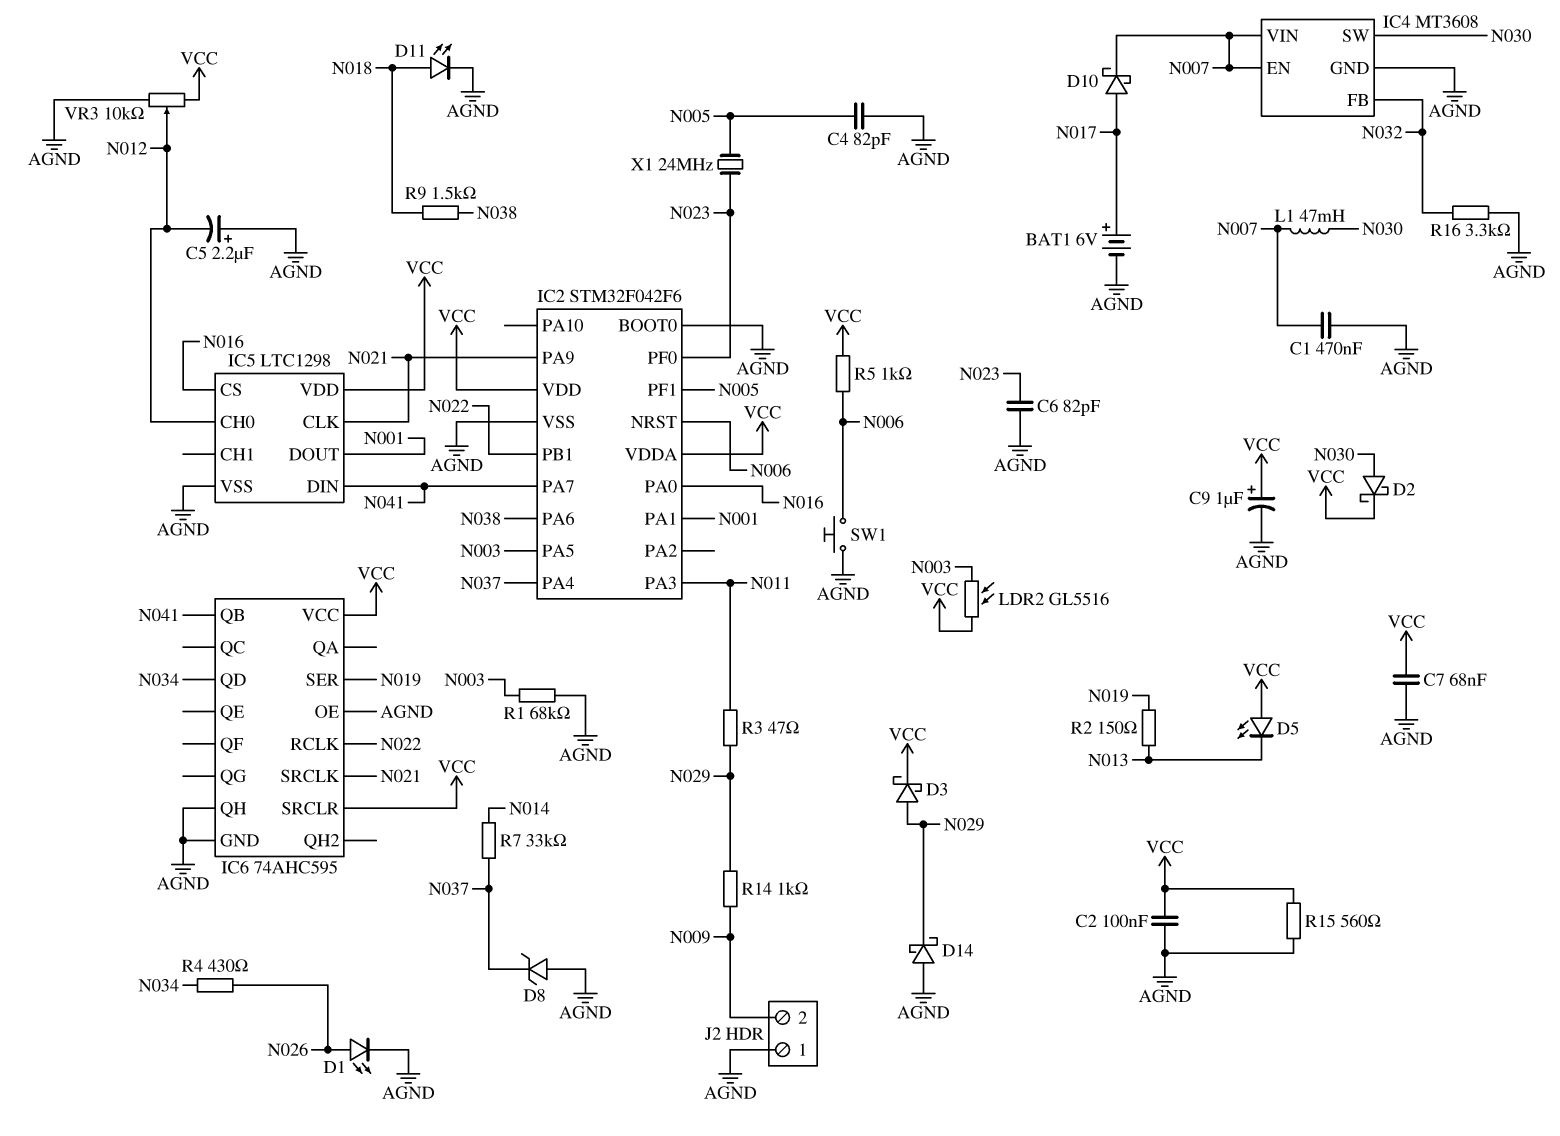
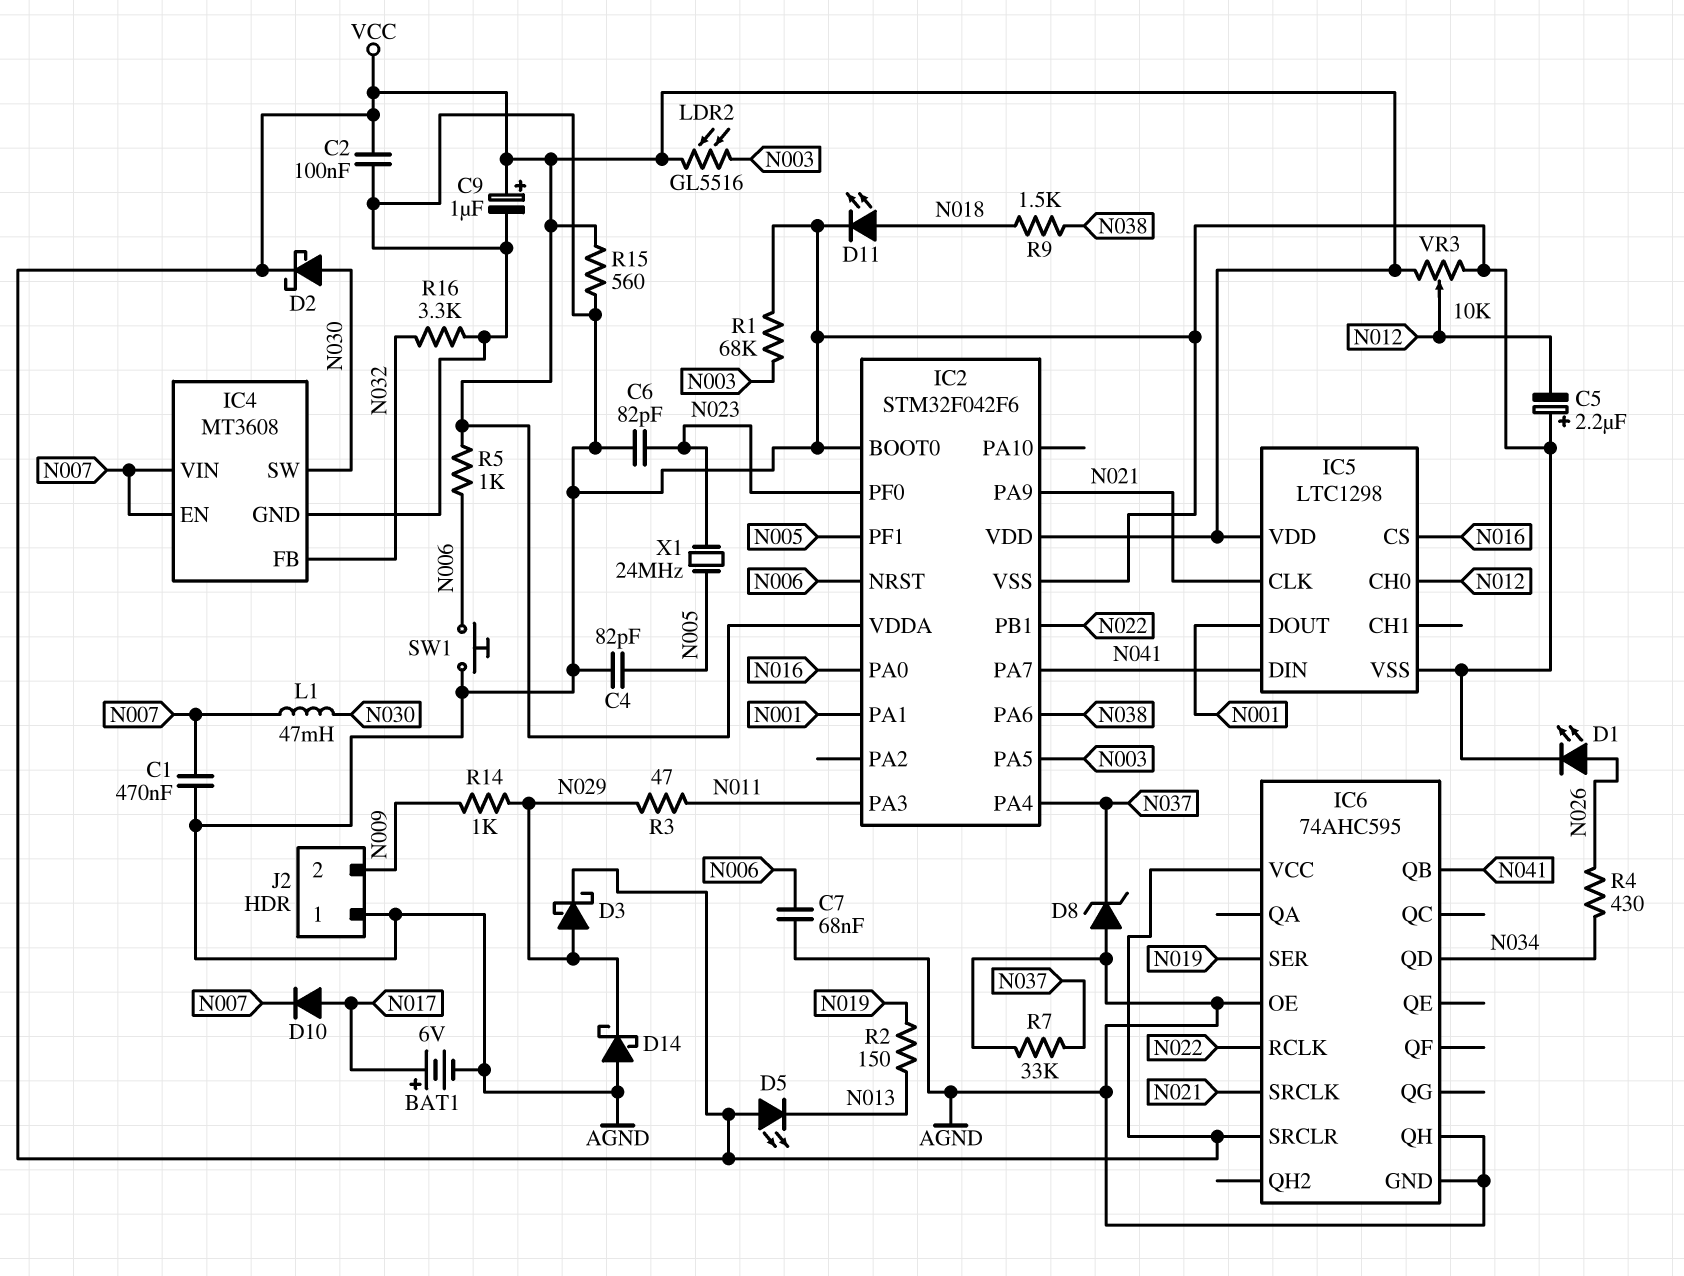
C7: 68nF (AGND, VCC) -> 68nF (AGND, N006)
D10: schottky (A N017, K N007) -> diode (A N017, K N007)
R7: 33k (N014, N037) -> 33k (AGND, N037)

